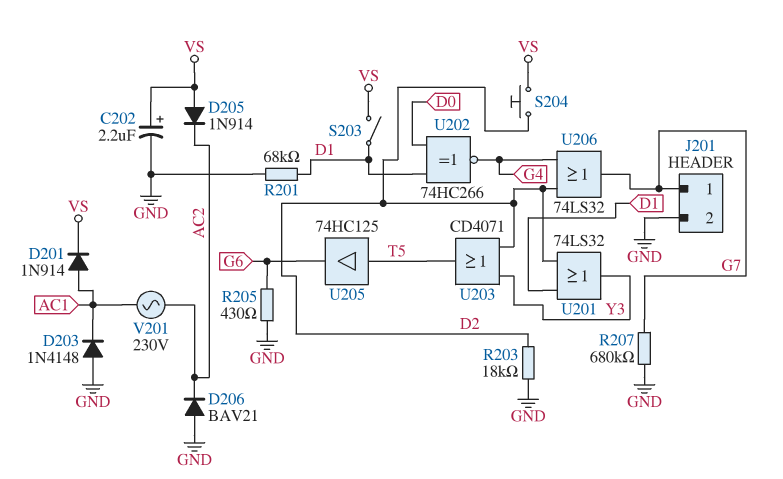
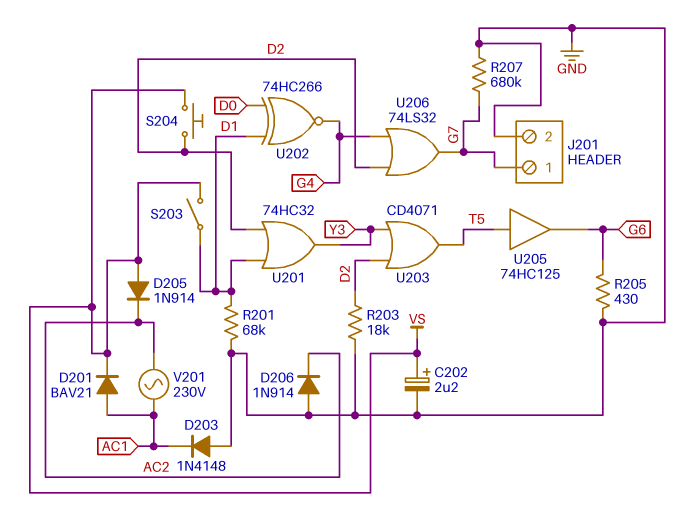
D201: diode 1N914 (A AC1, K VS) -> diode BAV21 (A AC1, K VS)
D206: diode BAV21 (A GND, K AC2) -> diode 1N914 (A GND, K AC2)
U201: OR 74LS32 (in D1, in D2, out Y3) -> OR 74HC32 (in D1, in D2, out Y3)

